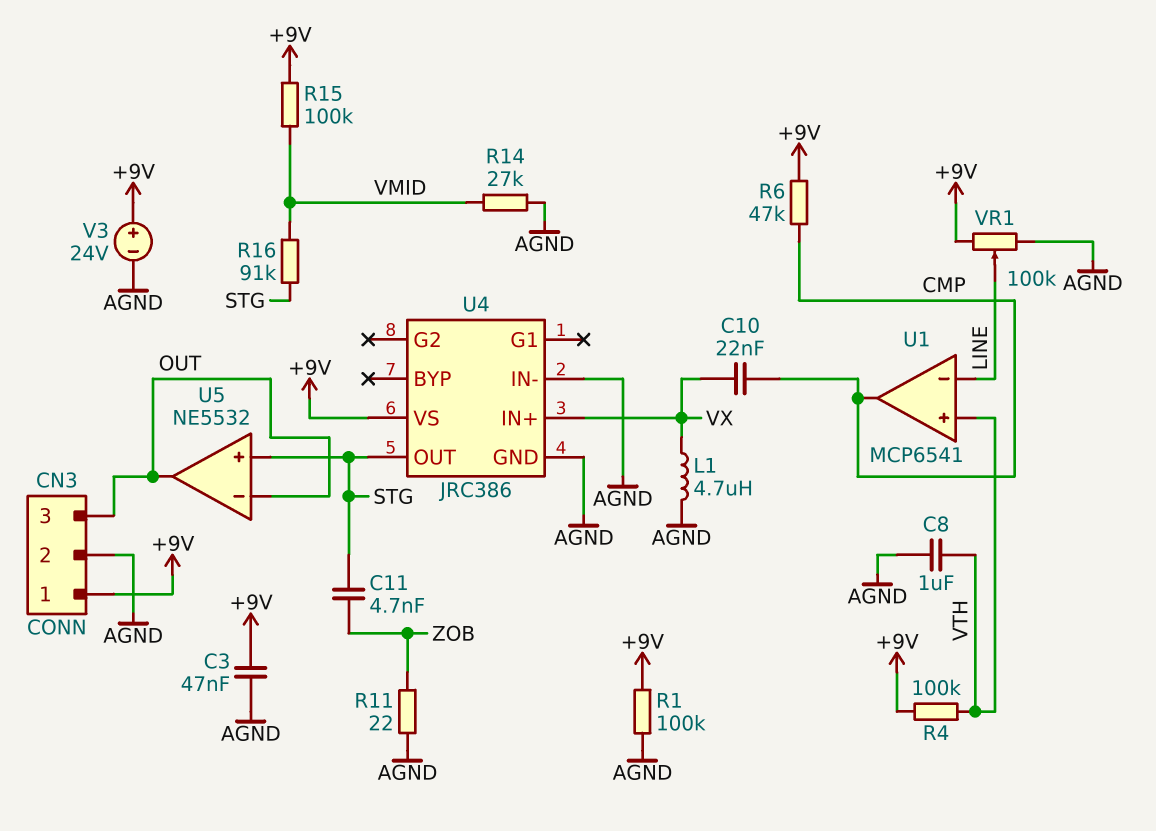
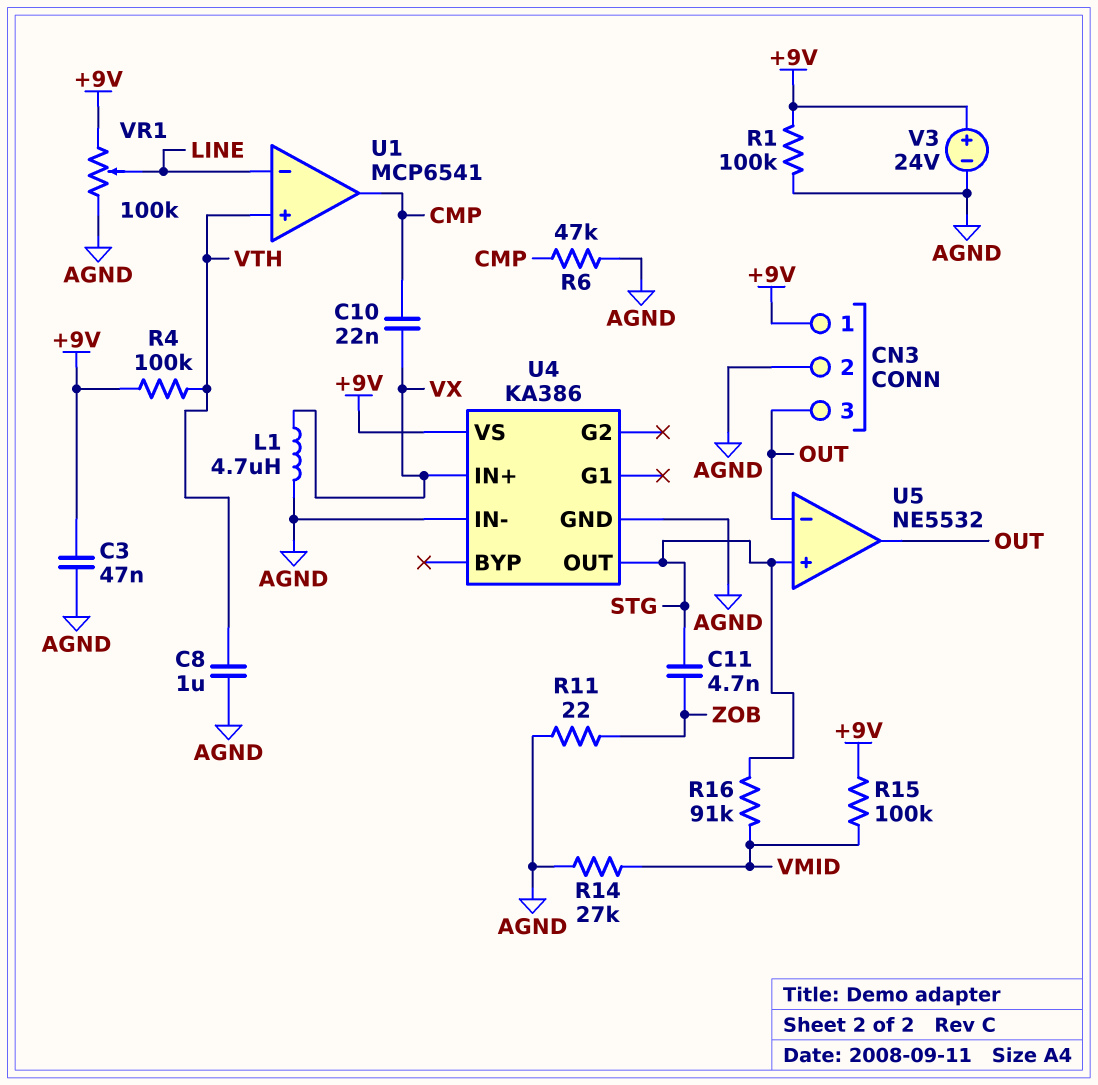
R6: 47k (+9V, CMP) -> 47k (AGND, CMP)
U4: JRC386 -> KA386

